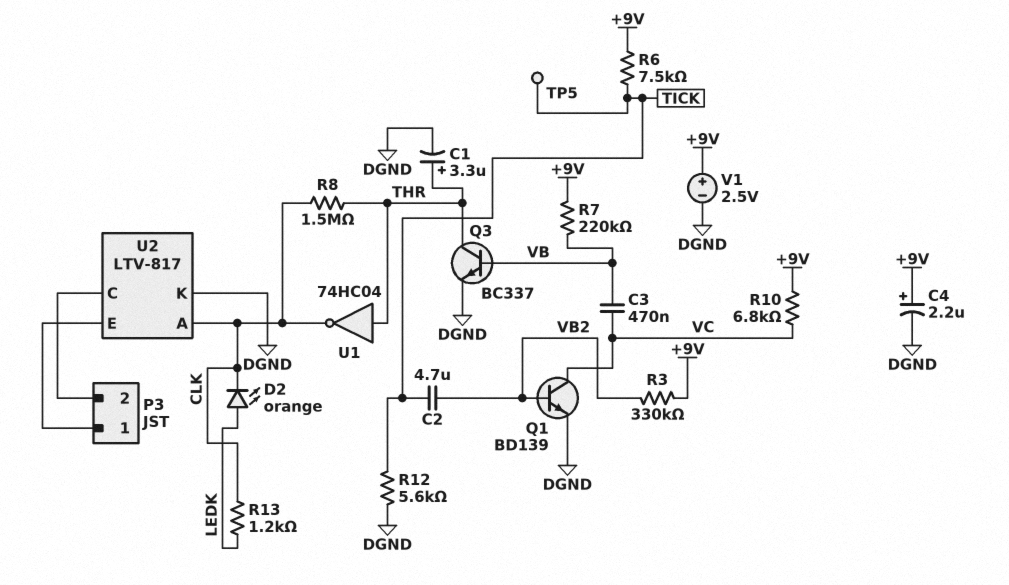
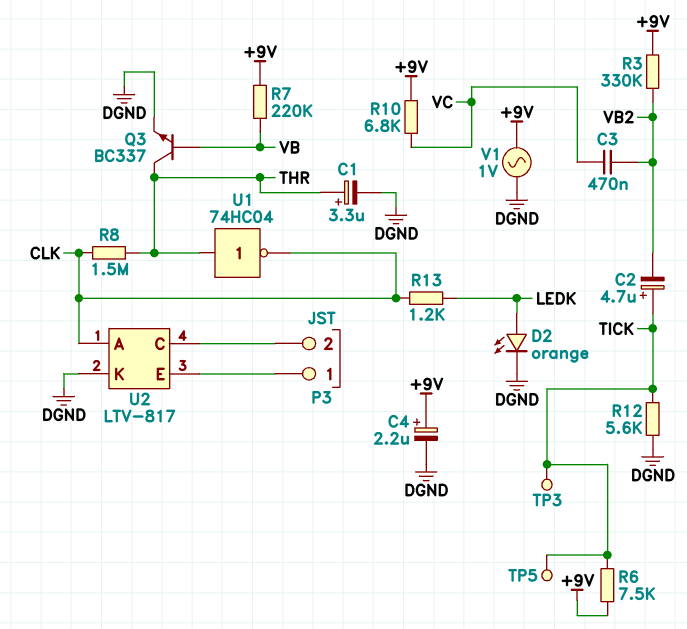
C2: 4.7uF (TICK, VB2) -> 4.7uF (plus TICK, minus VB2)
C3: 470nF (VB, VC) -> 470nF (VB2, VC)
D2: LED orange (A LEDK, K CLK) -> LED orange (A LEDK, K DGND)
Q1: NPN BD139 (B VB2, C VC, E DGND) -> none
TP3: none -> test point (TICK)
V1: 2.5V (plus +9V, minus DGND) -> AC 1V (+9V, DGND)

